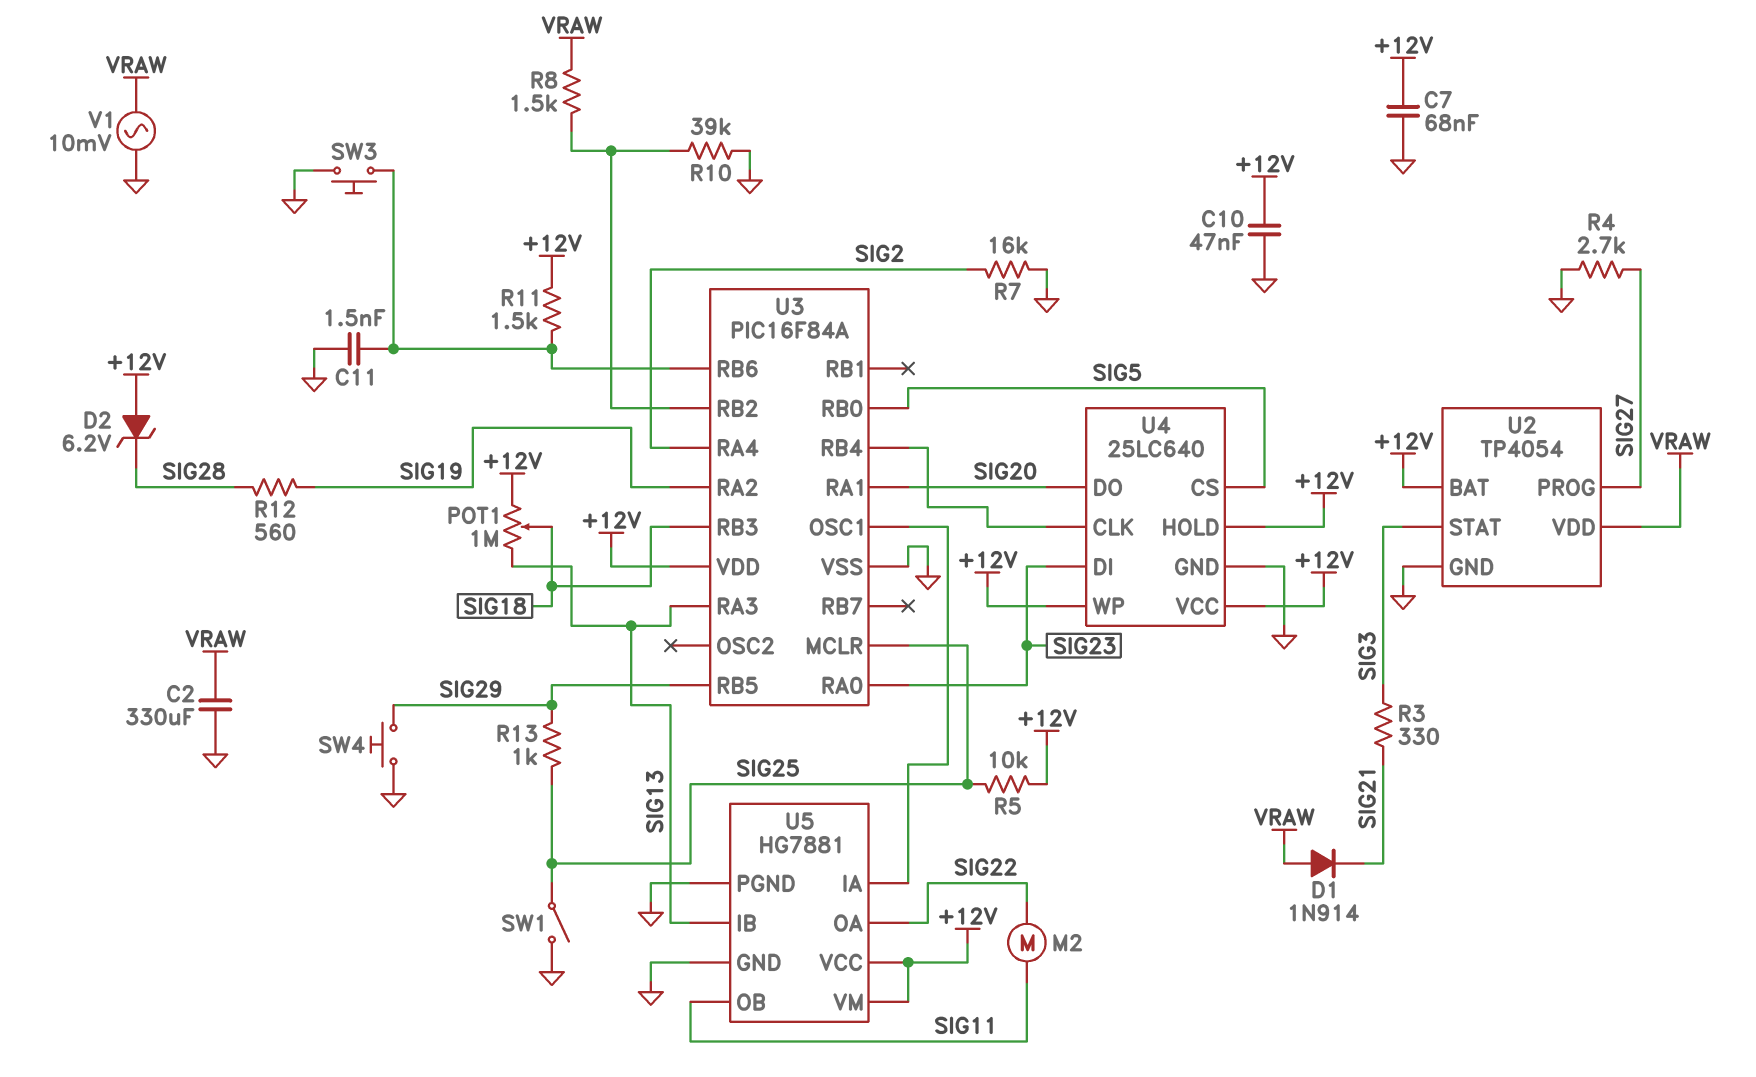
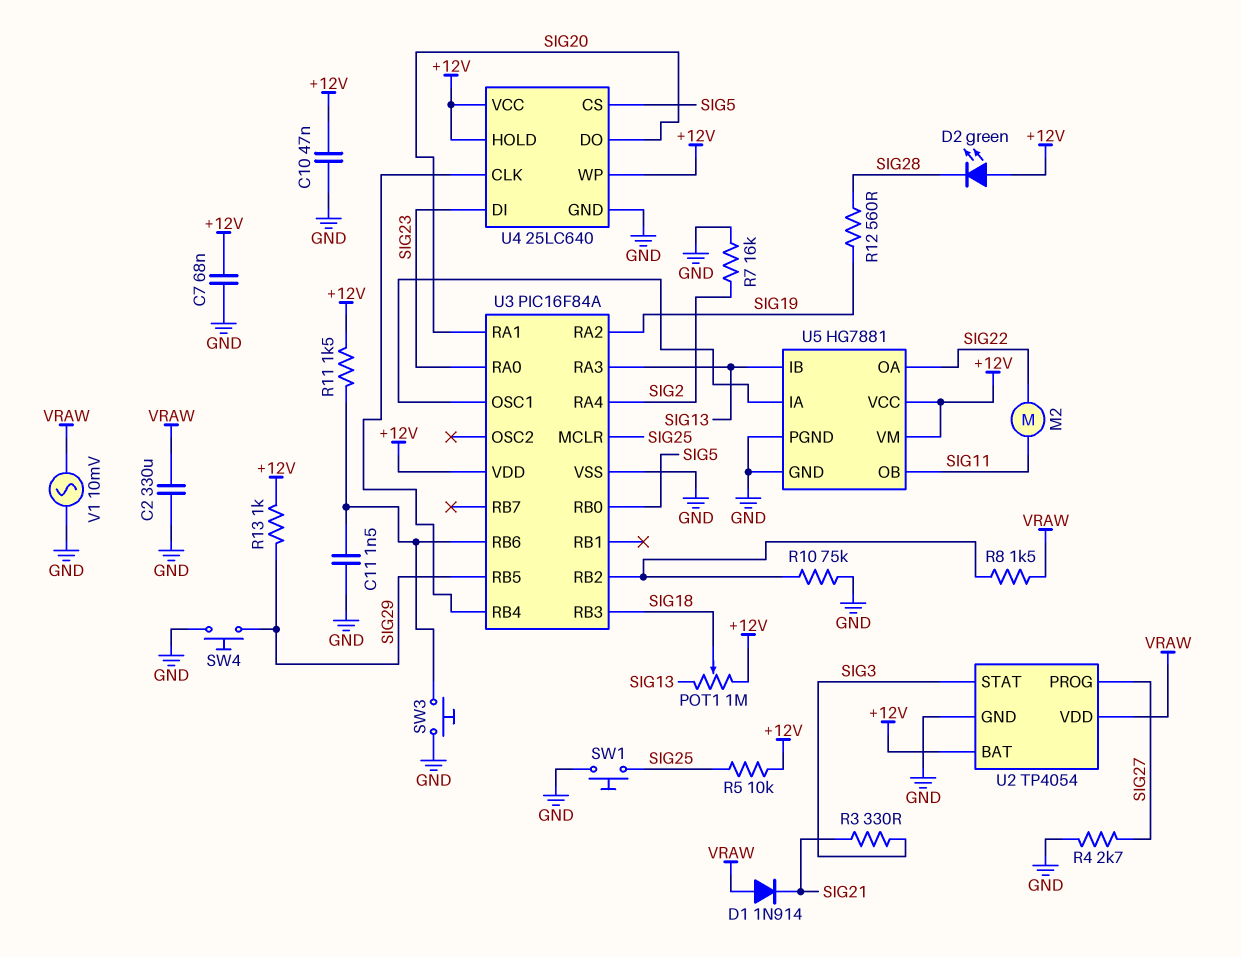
D2: zener 6.2V (A +12V, K SIG28) -> LED green (A +12V, K SIG28)
R10: 39k (GND, U3/RB2) -> 75k (GND, U3/RB2)
R13: 1k (SIG25, SIG29) -> 1k (+12V, SIG29)
SW1: switch (GND, SIG25) -> button (GND, SIG25)

